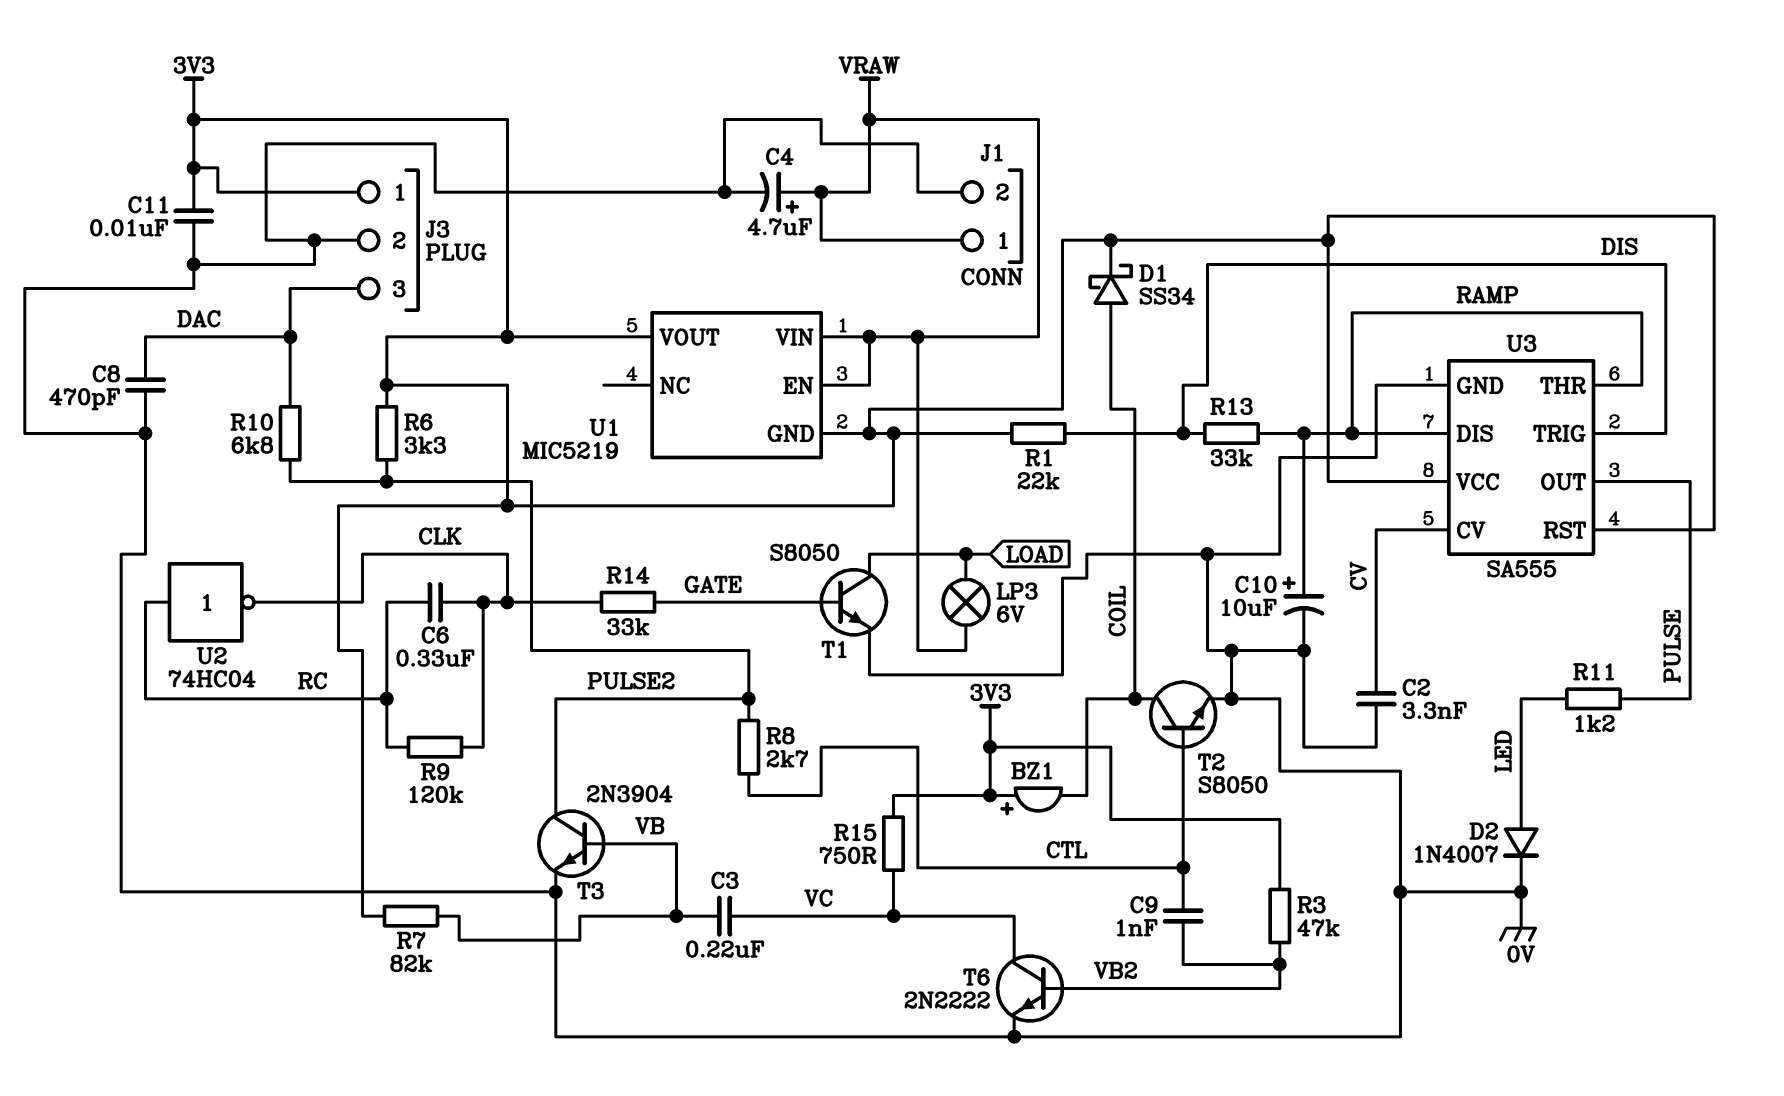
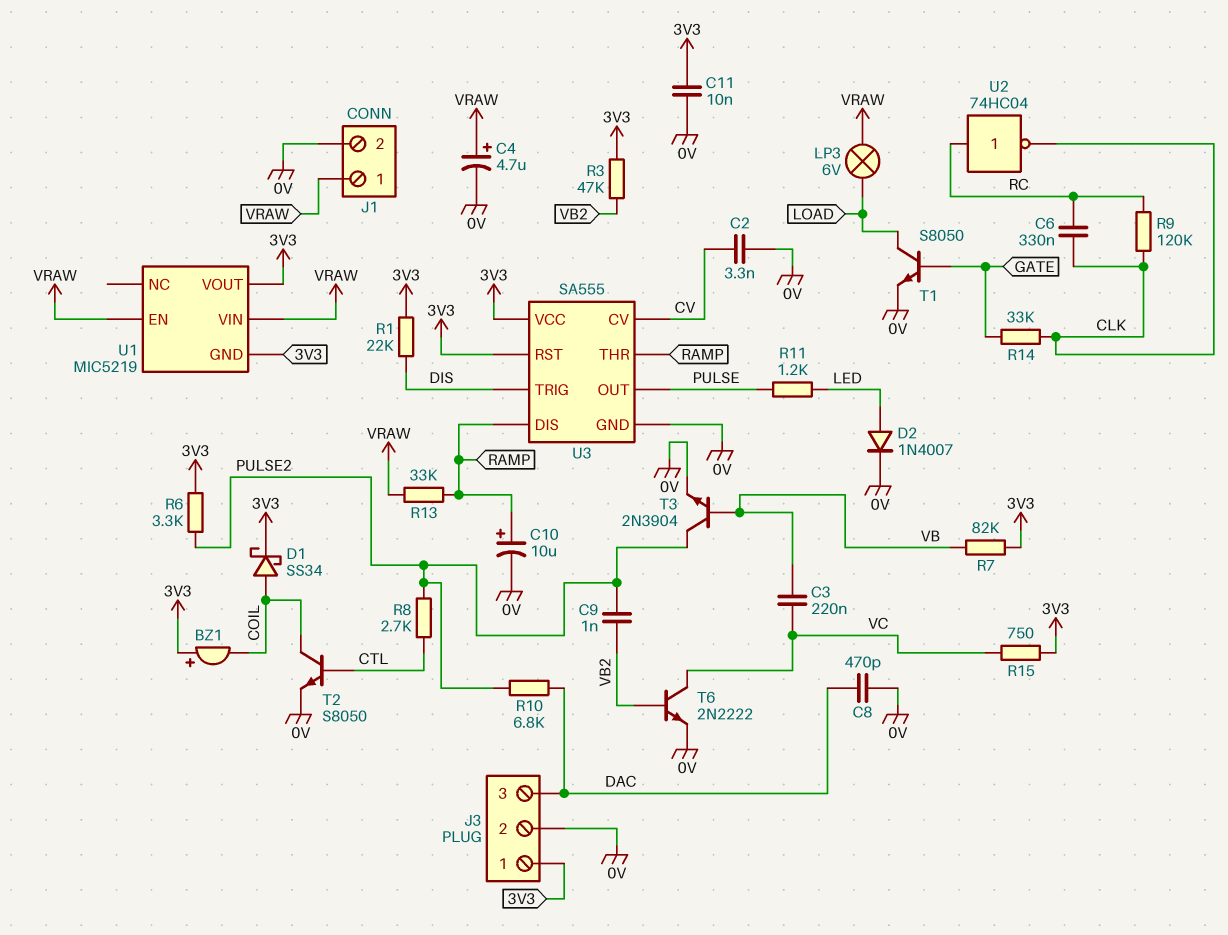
C9: 1nF (CTL, VB2) -> 1nF (PULSE2, VB2)
R13: 33k (DIS, RAMP) -> 33k (RAMP, VRAW)

